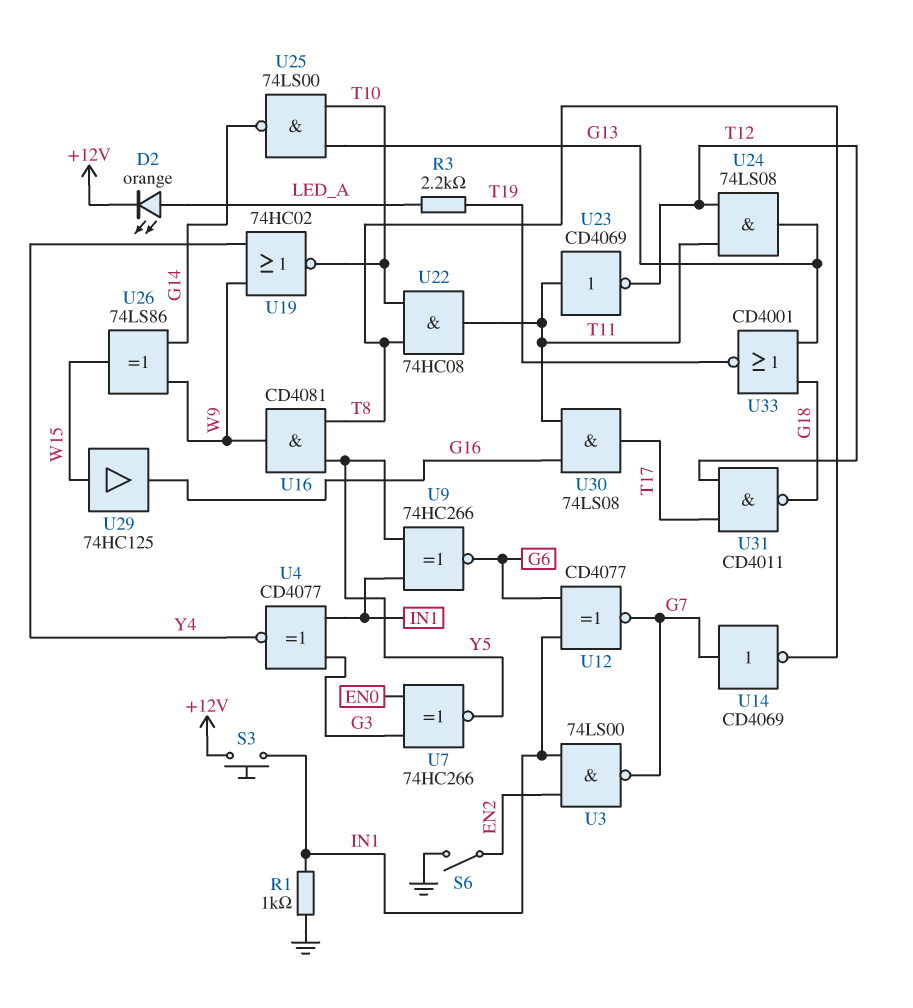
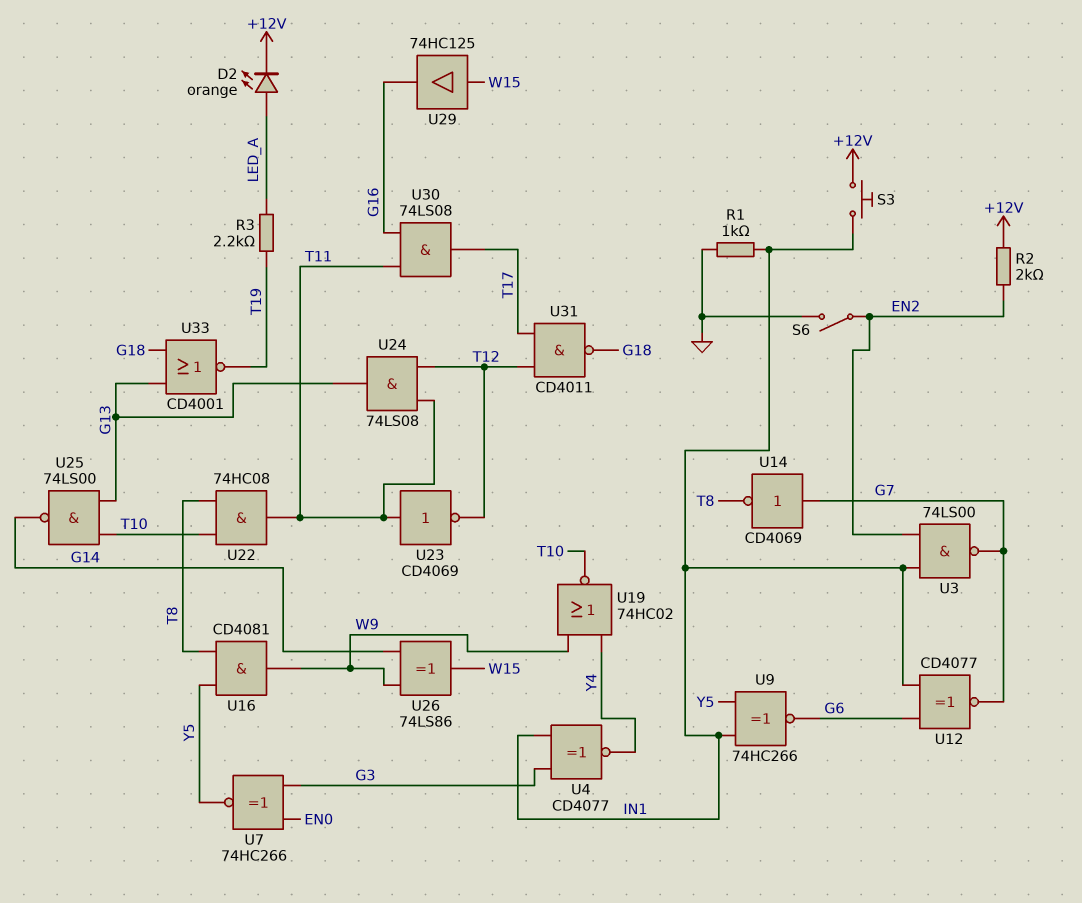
R2: none -> 2k (+12V, EN2)

